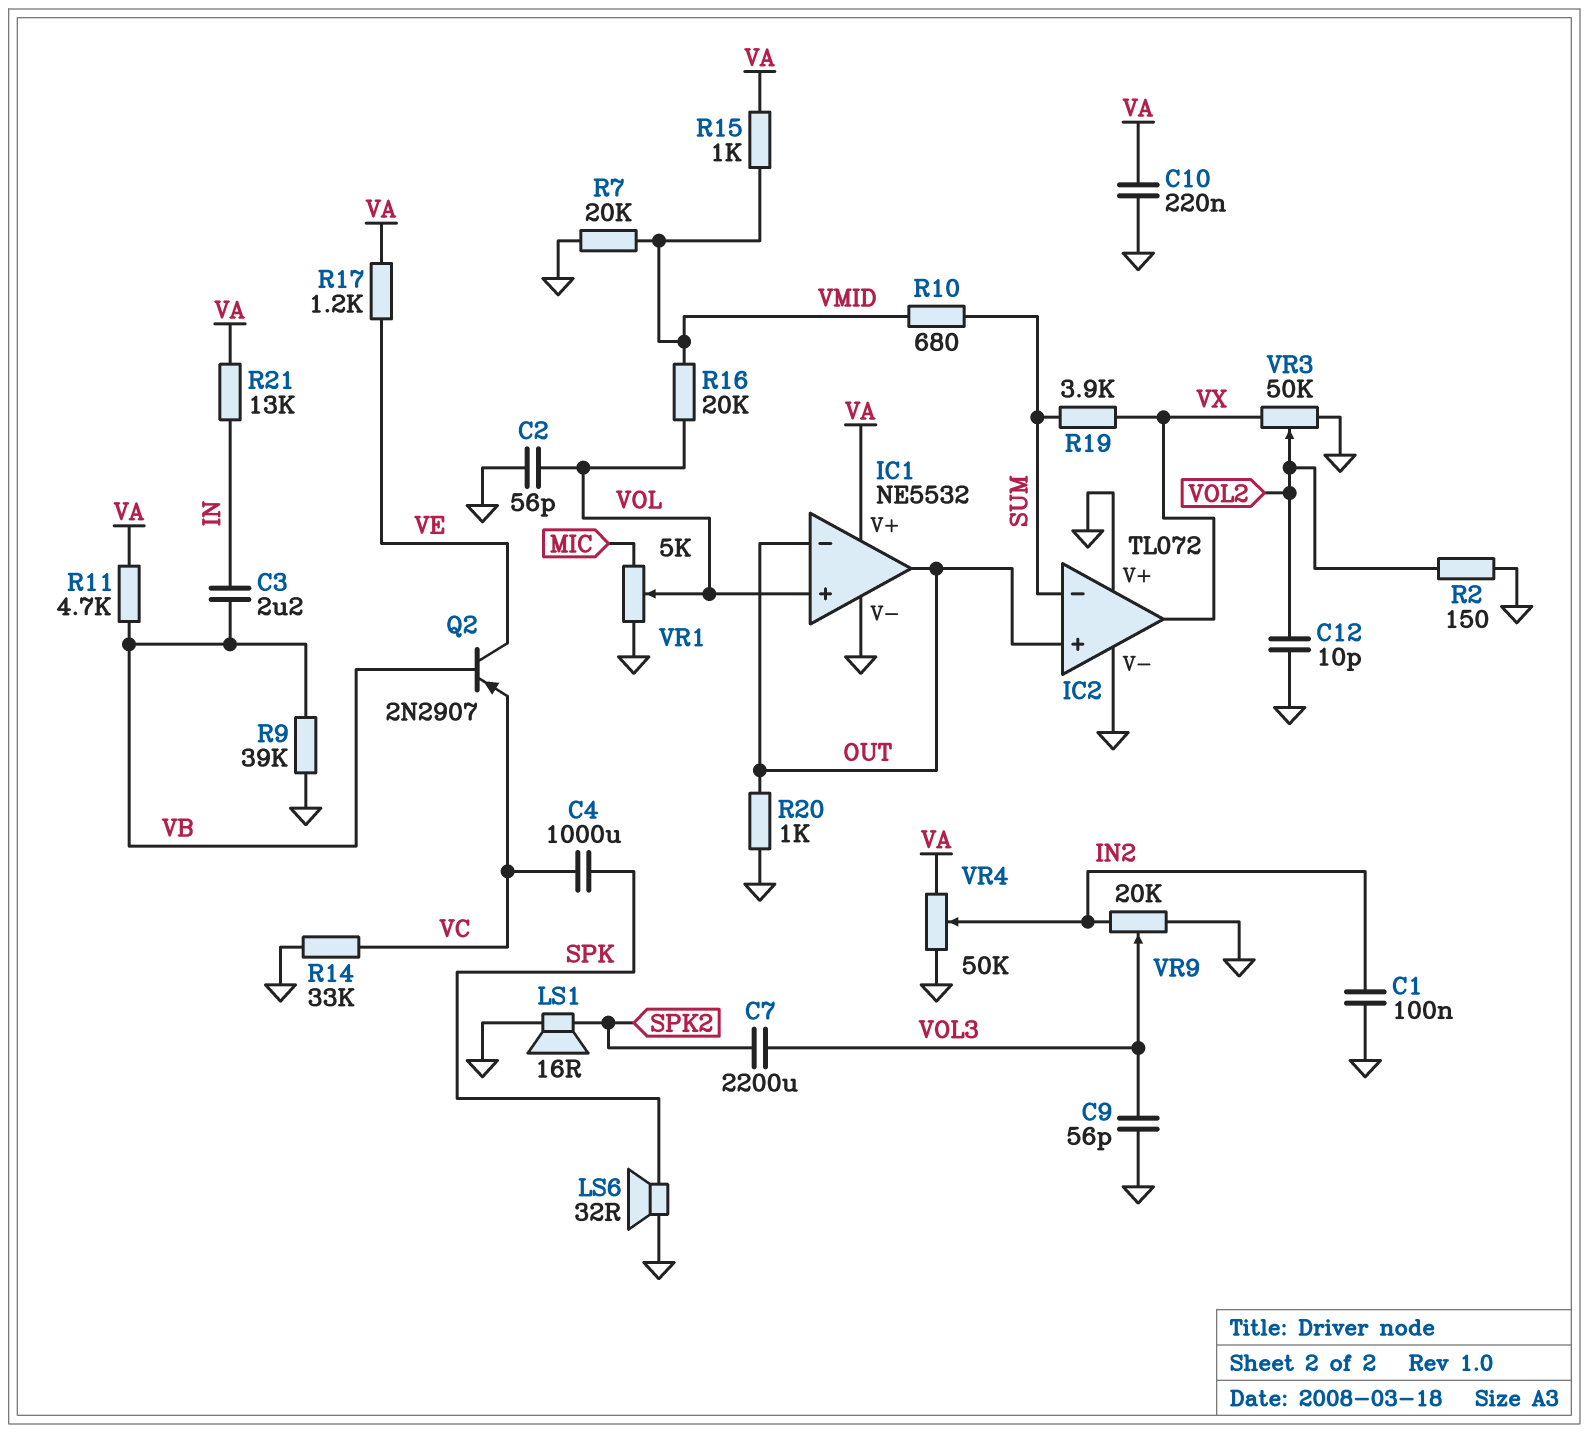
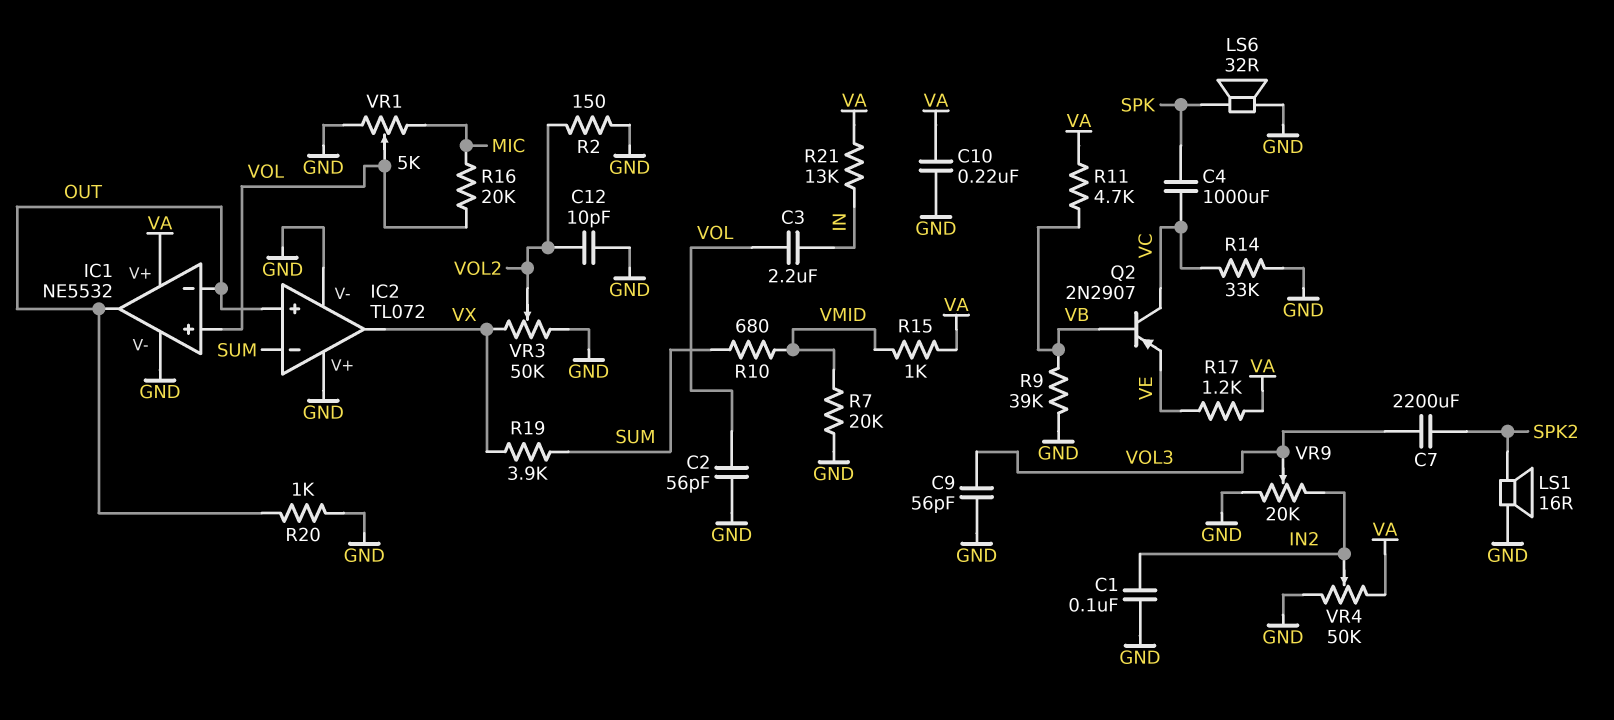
C3: 2.2uF (IN, VB) -> 2.2uF (IN, VOL)
Q2: PNP 2N2907 (B VB, C VE, E VC) -> PNP 2N2907 (B VB, C VC, E VE)
R16: 20k (VMID, VOL) -> 20k (MIC, VOL)

